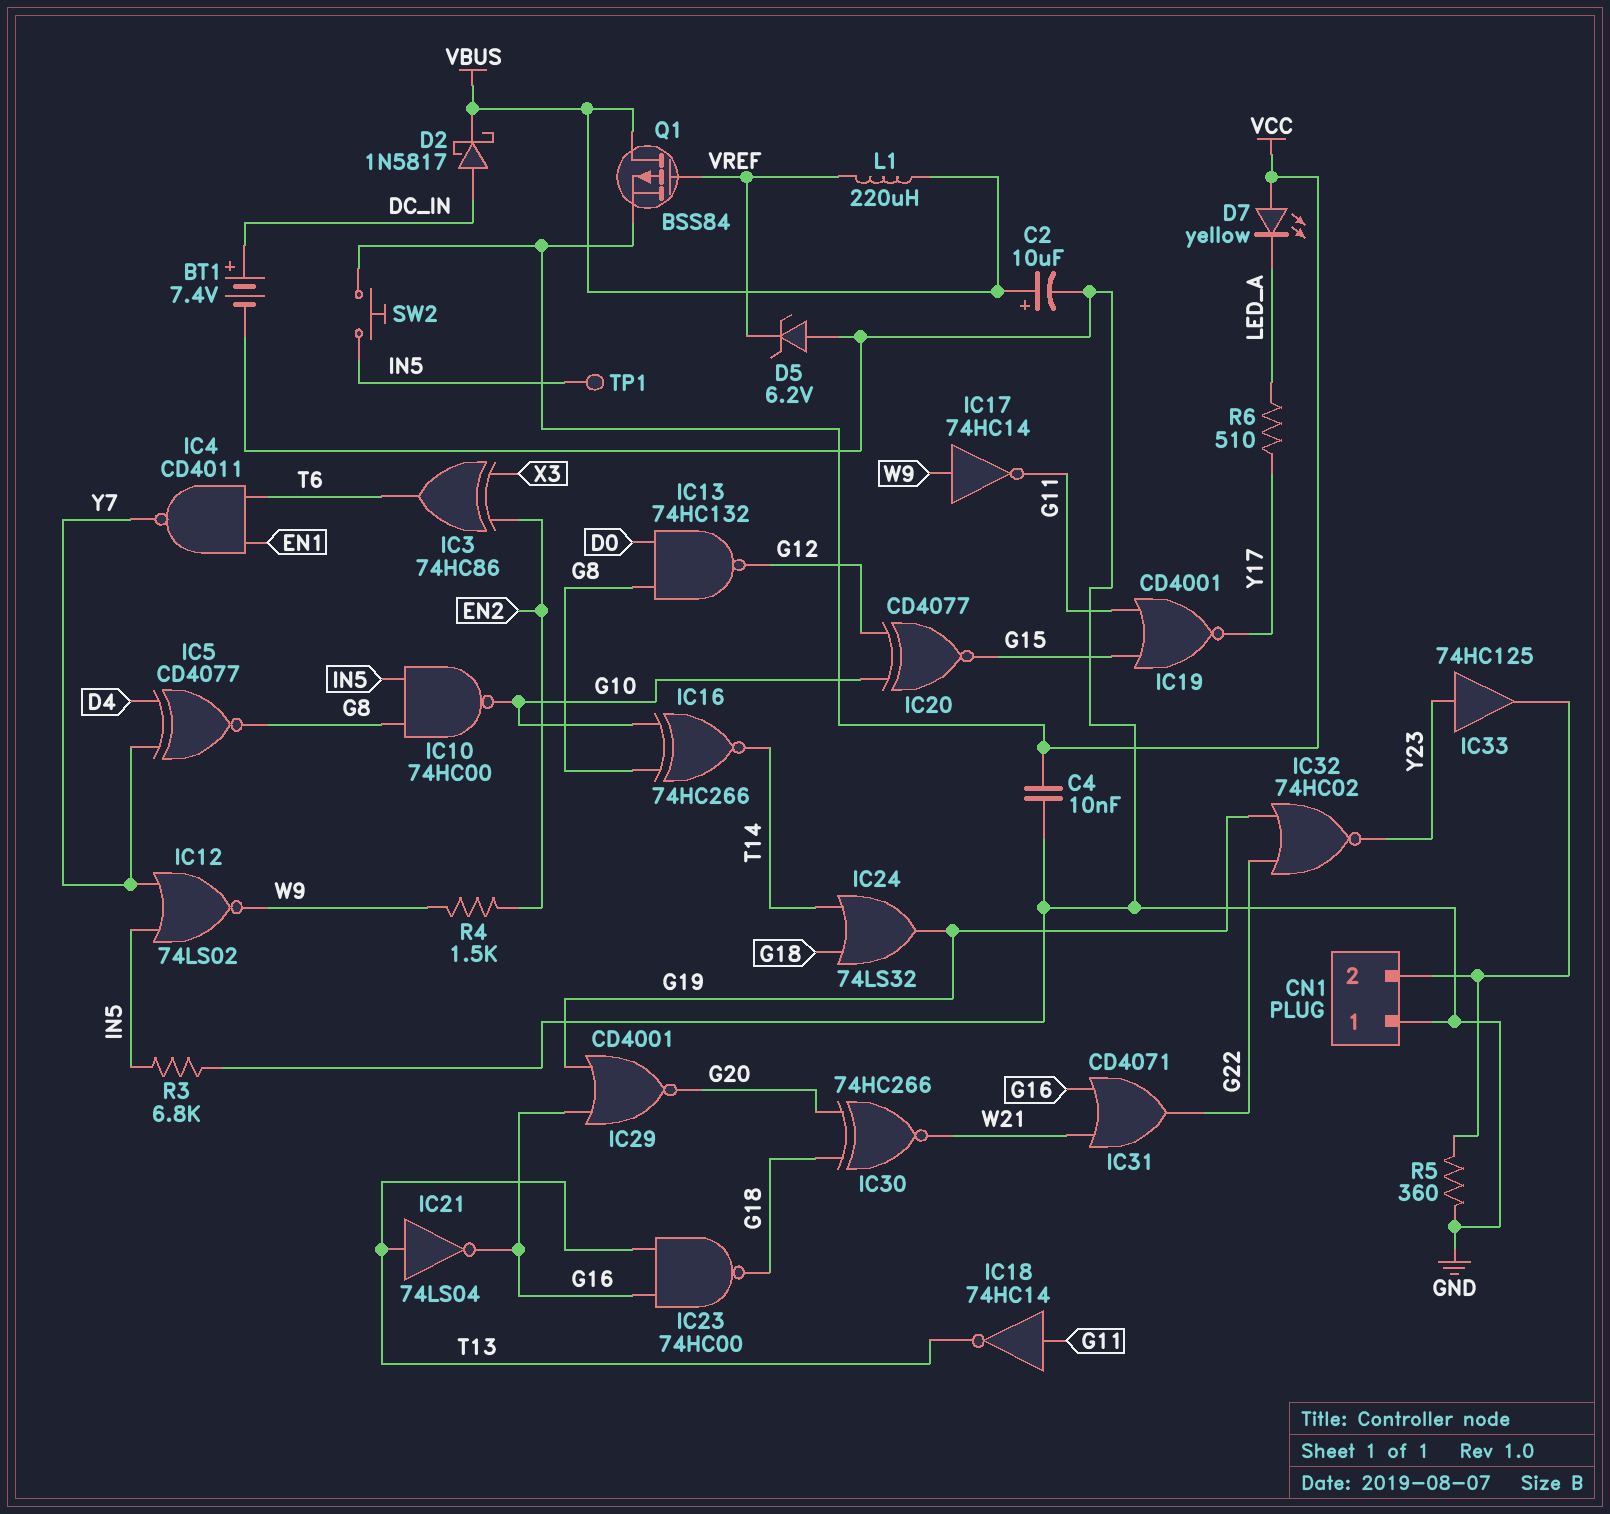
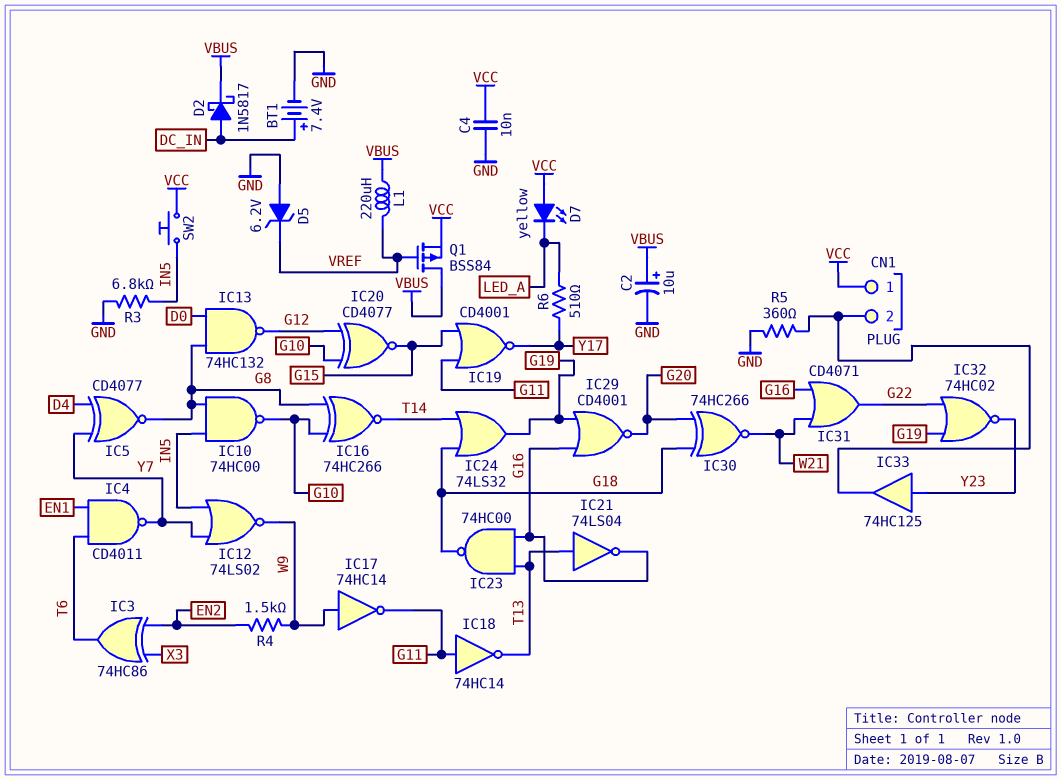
CN1 pin 1: GND -> VCC
TP1: test point (IN5) -> none

